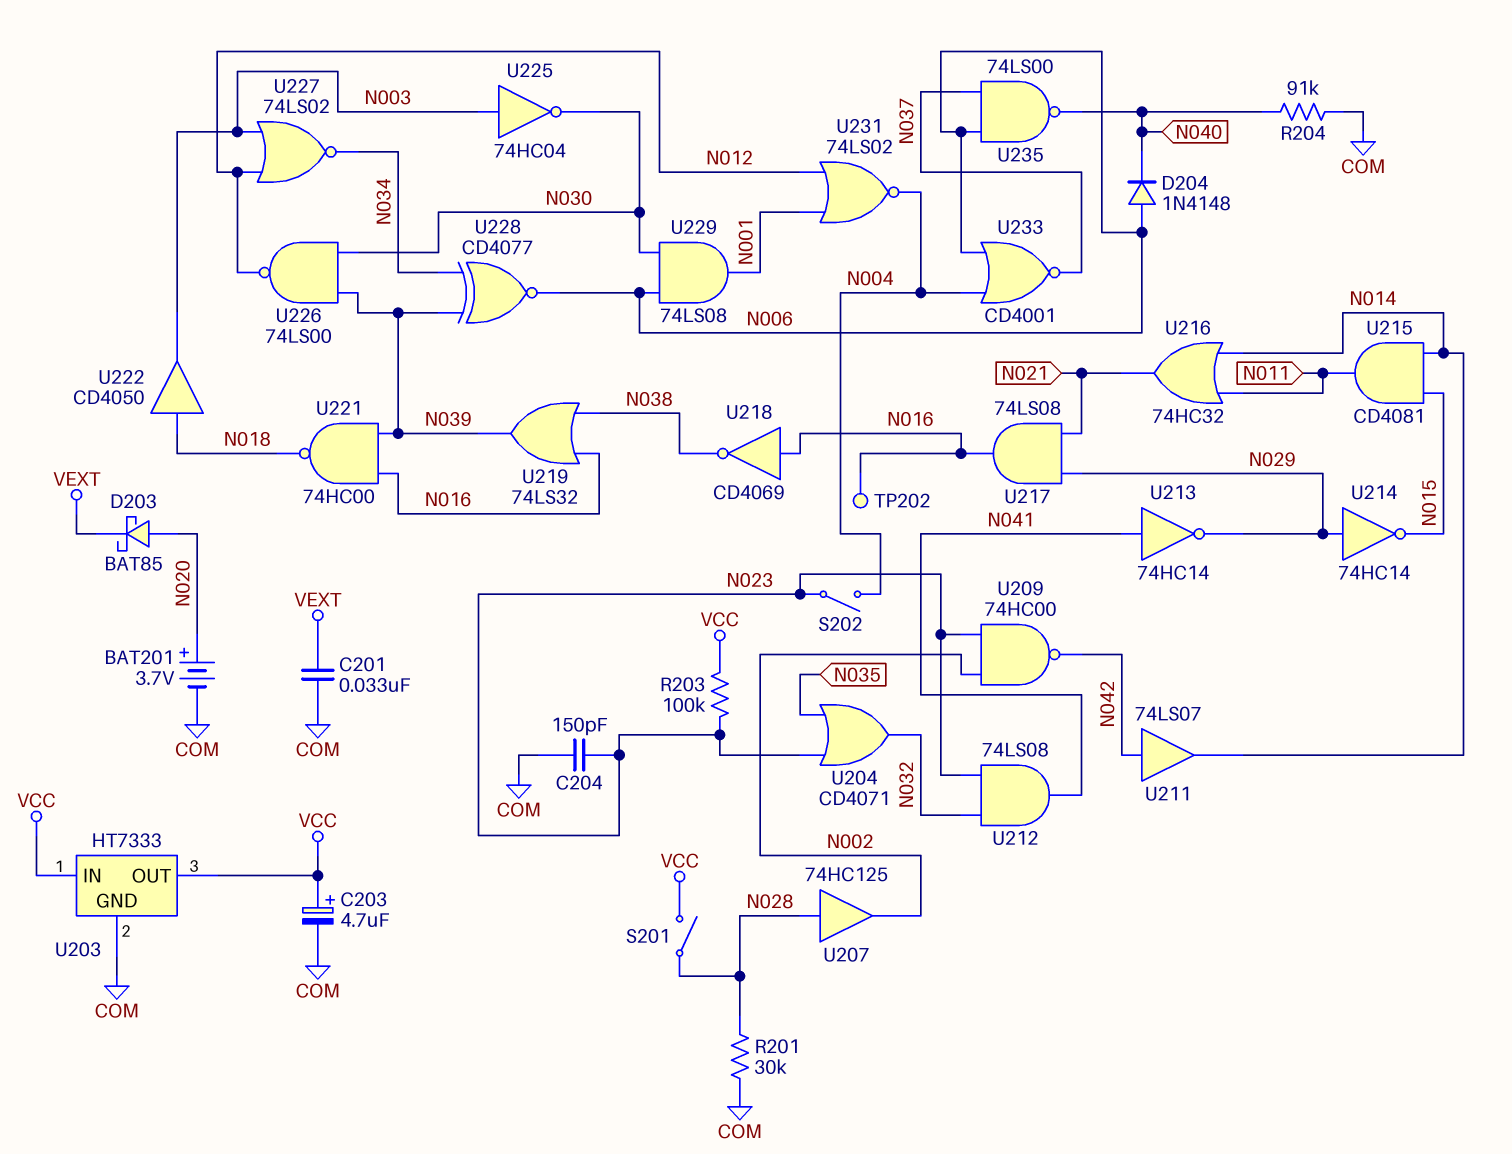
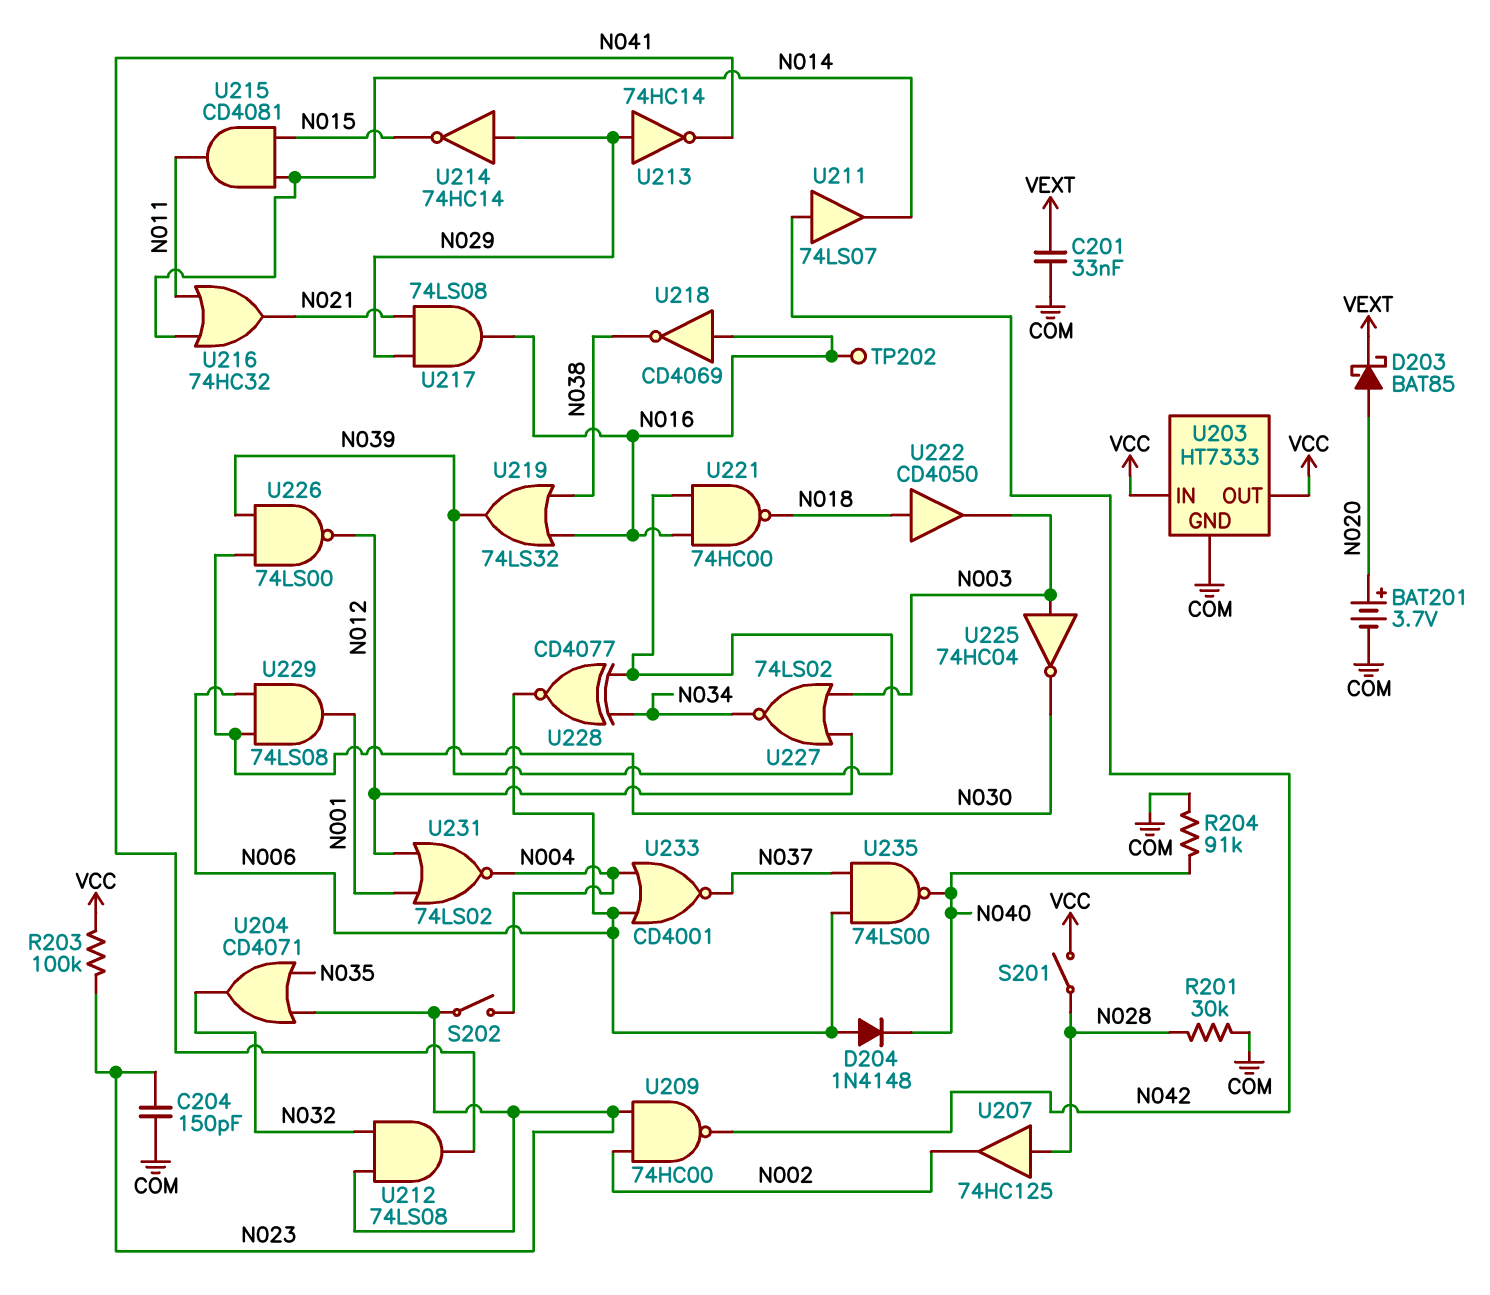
C203: 4.7uF (plus VCC, minus COM) -> none
U213: NOT 74HC14 (in N041, out N029) -> NOT 74HC14 (in N029, out N041)

